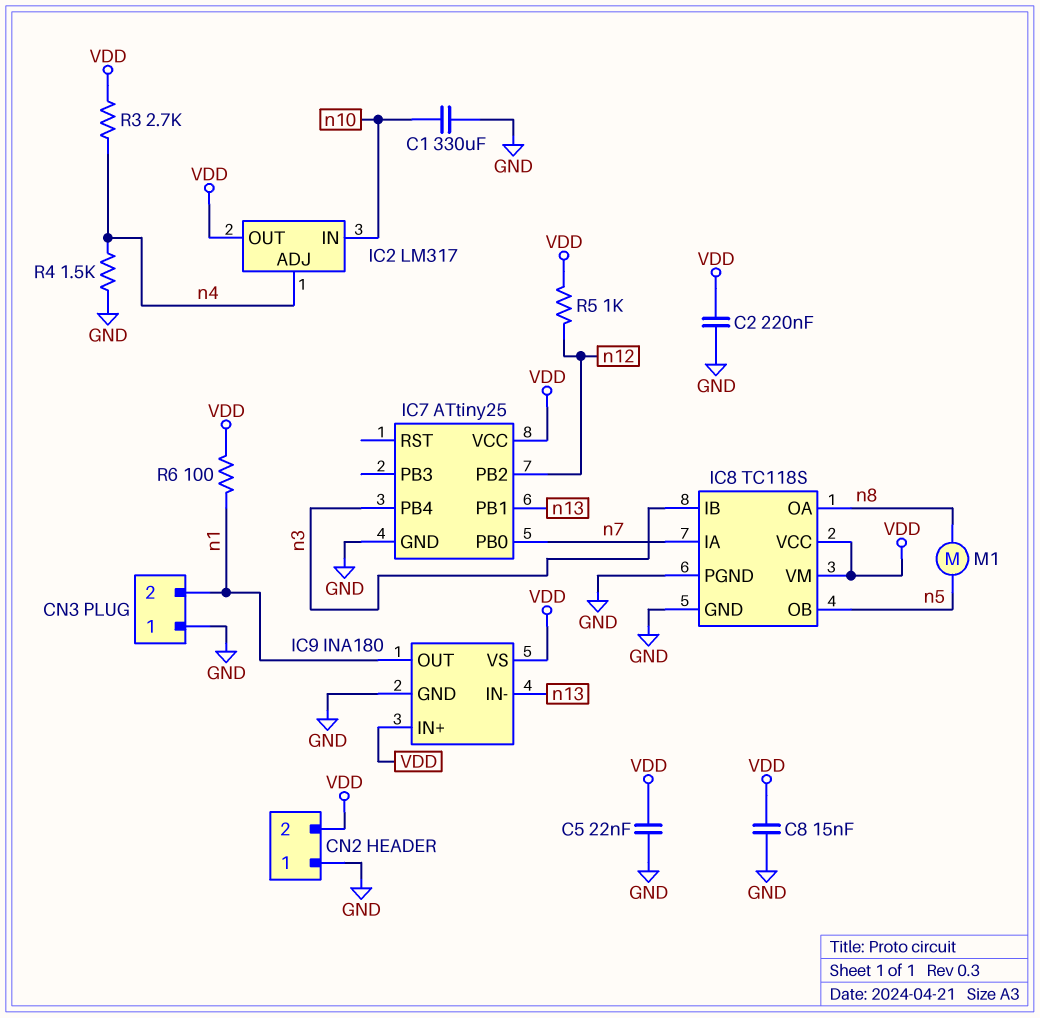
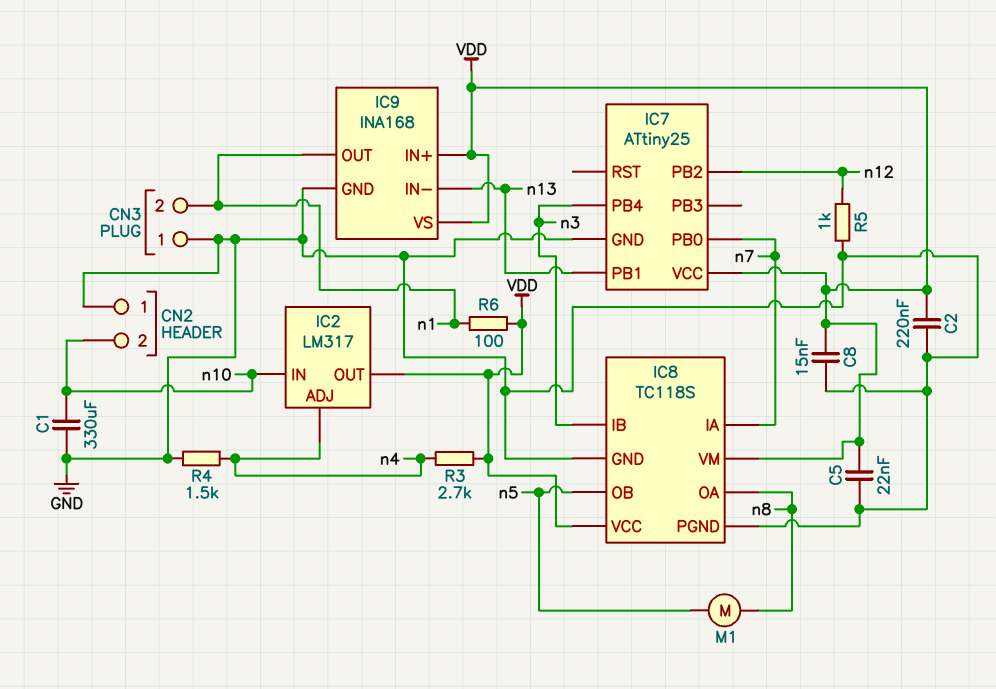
CN2 pin 2: VDD -> n10
IC9: INA180 -> INA168
R5: 1k (VDD, n12) -> 1k (GND, n12)

